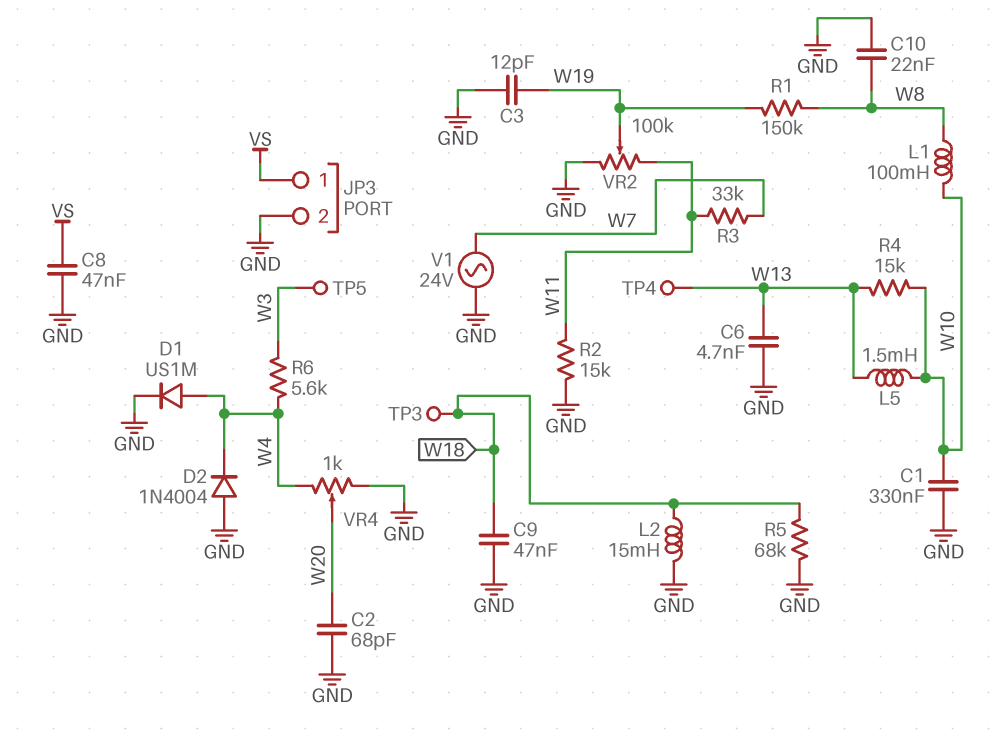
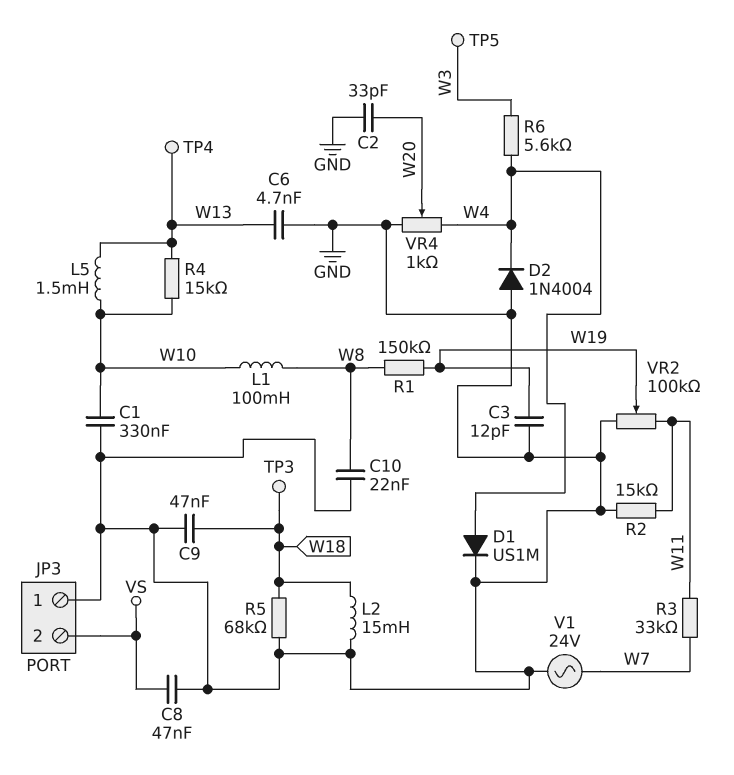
C2: 68pF (GND, W20) -> 33pF (GND, W20)
JP3 pin 1: VS -> GND
JP3 pin 2: GND -> VS

